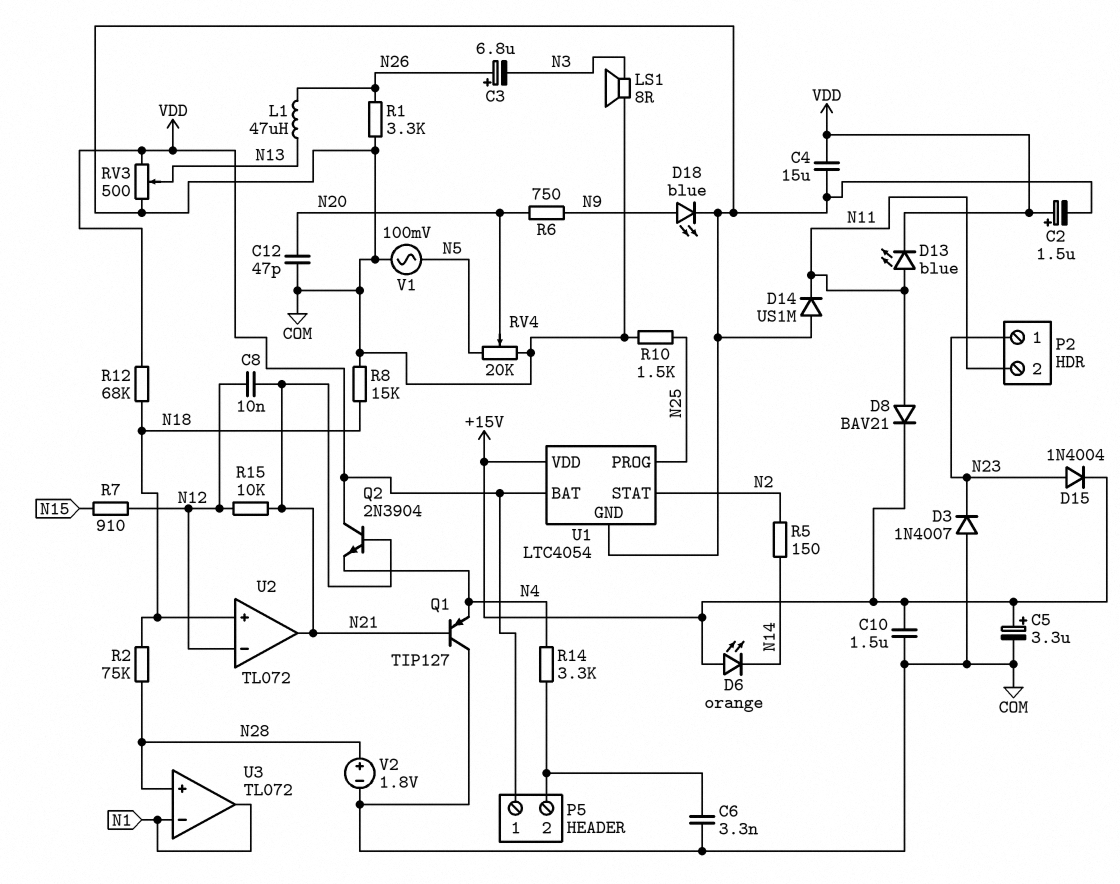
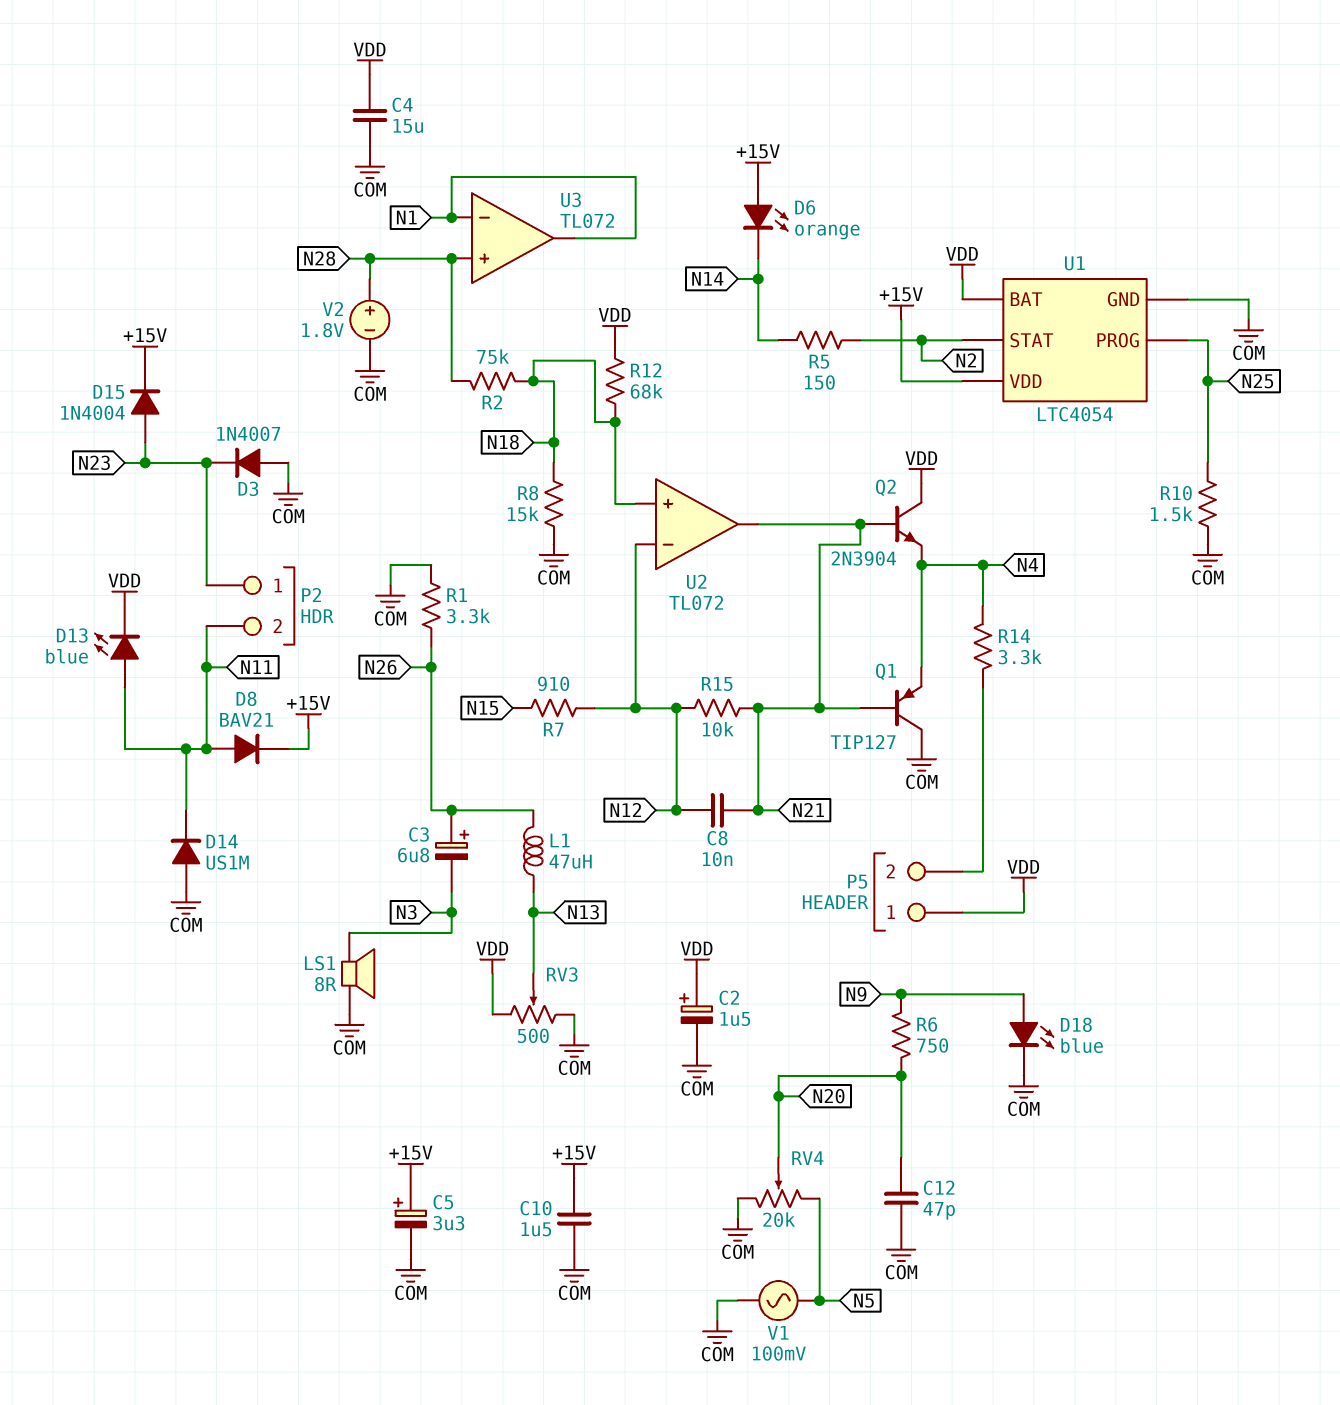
C6: 3.3nF (COM, P5/2) -> none

